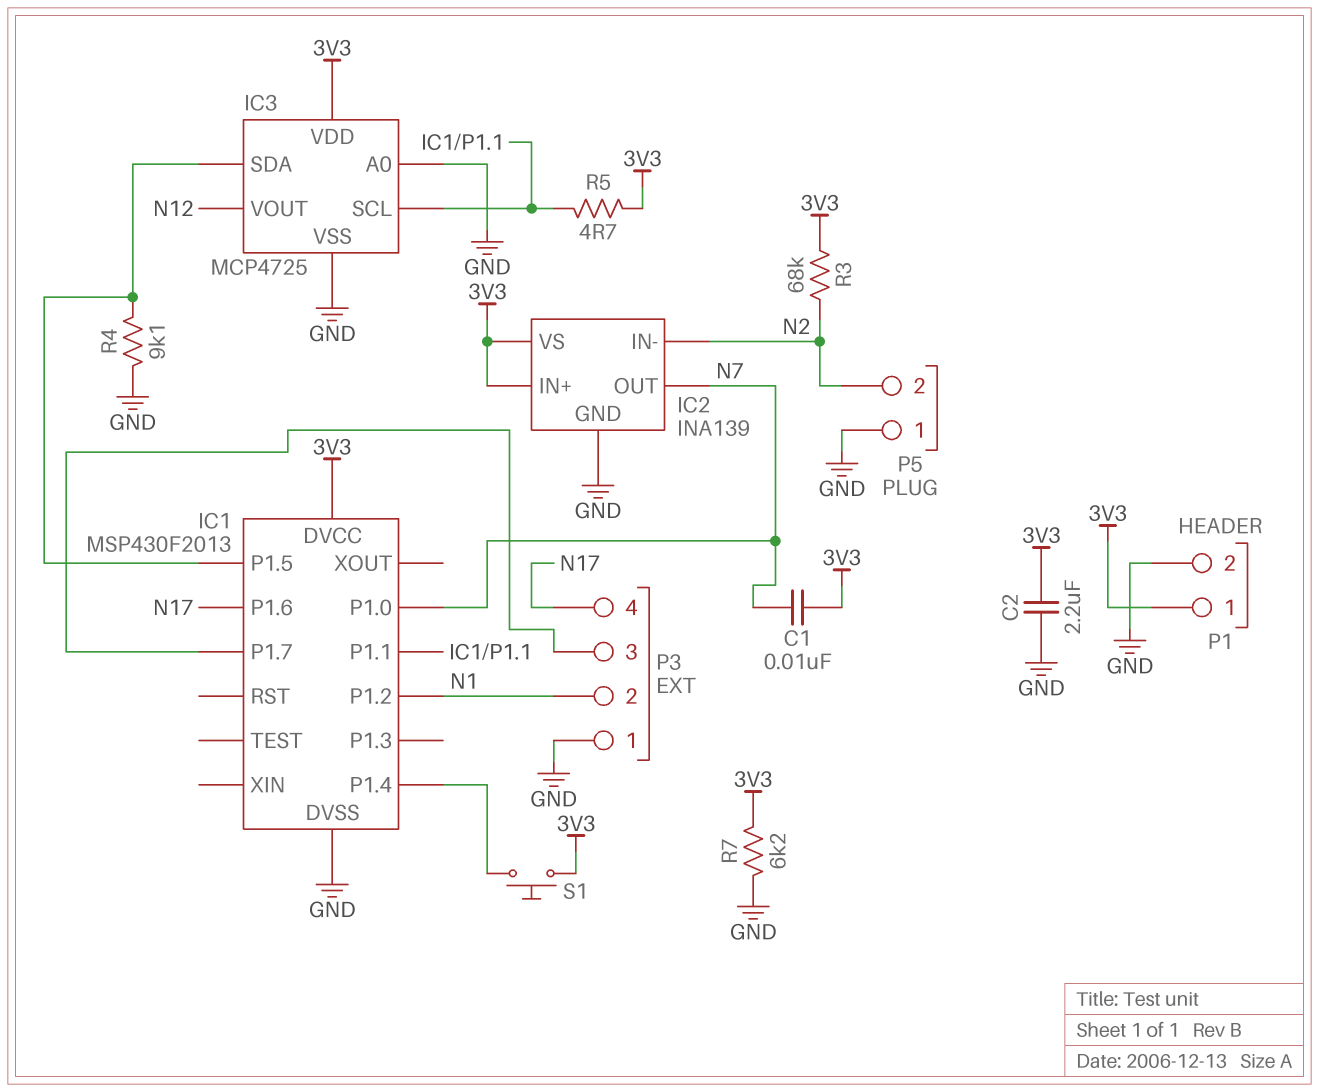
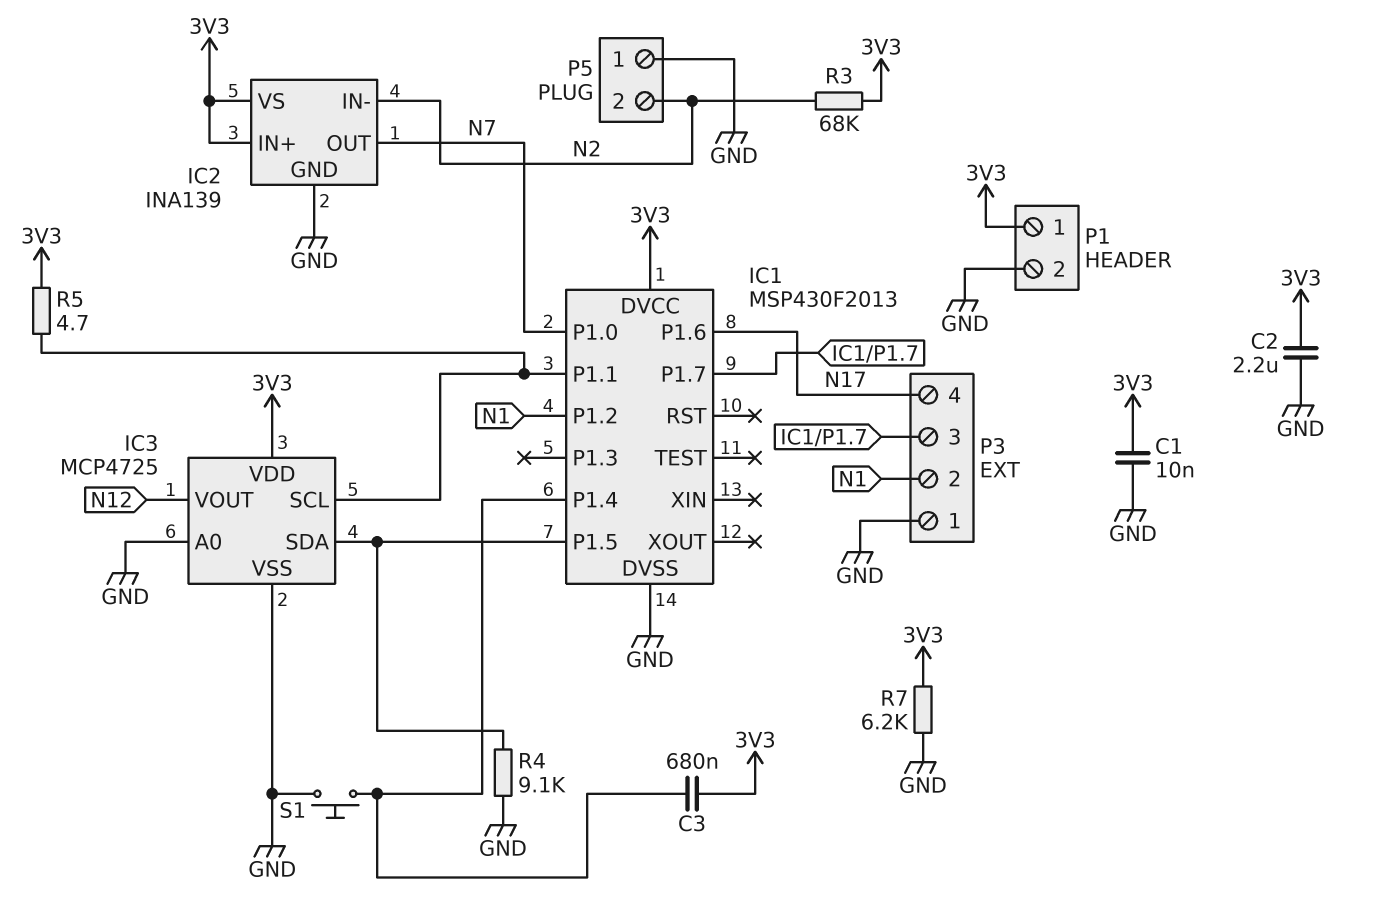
C1: 10nF (3V3, N7) -> 10nF (3V3, GND)
C3: none -> 680nF (3V3, IC1/P1.4)
S1: button (3V3, IC1/P1.4) -> button (GND, IC1/P1.4)

